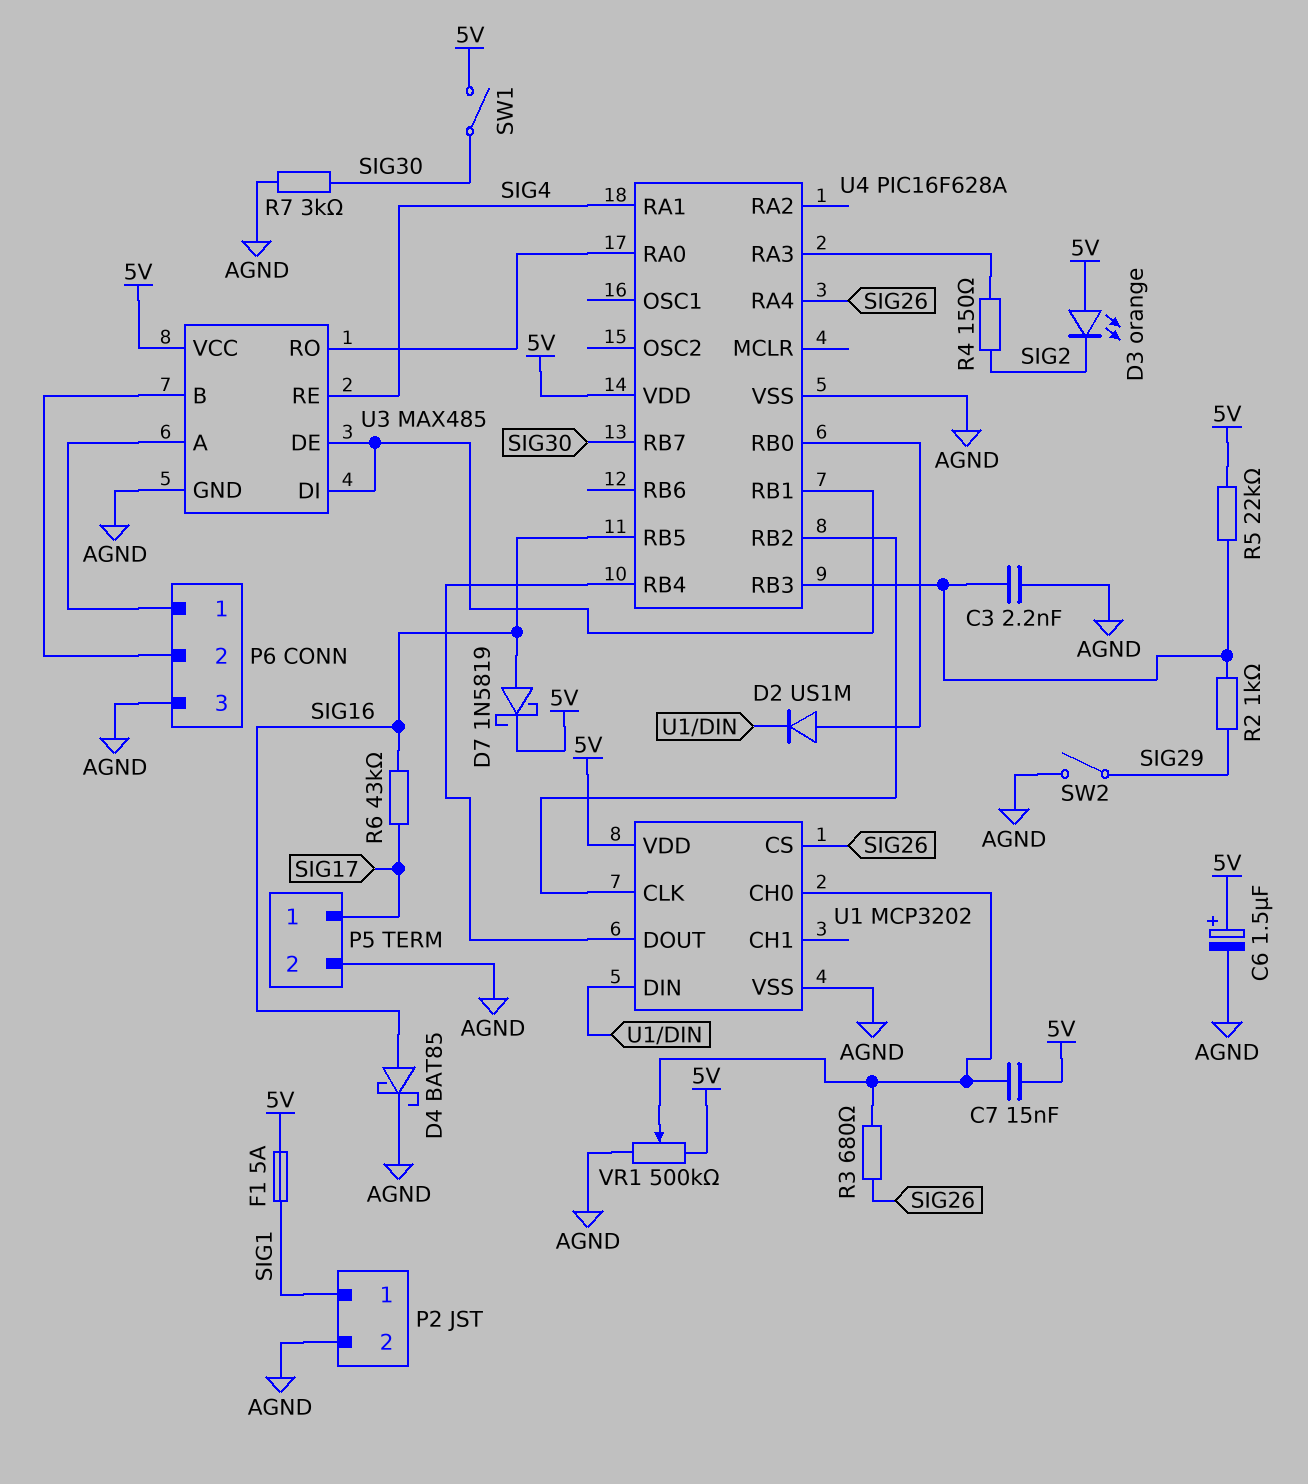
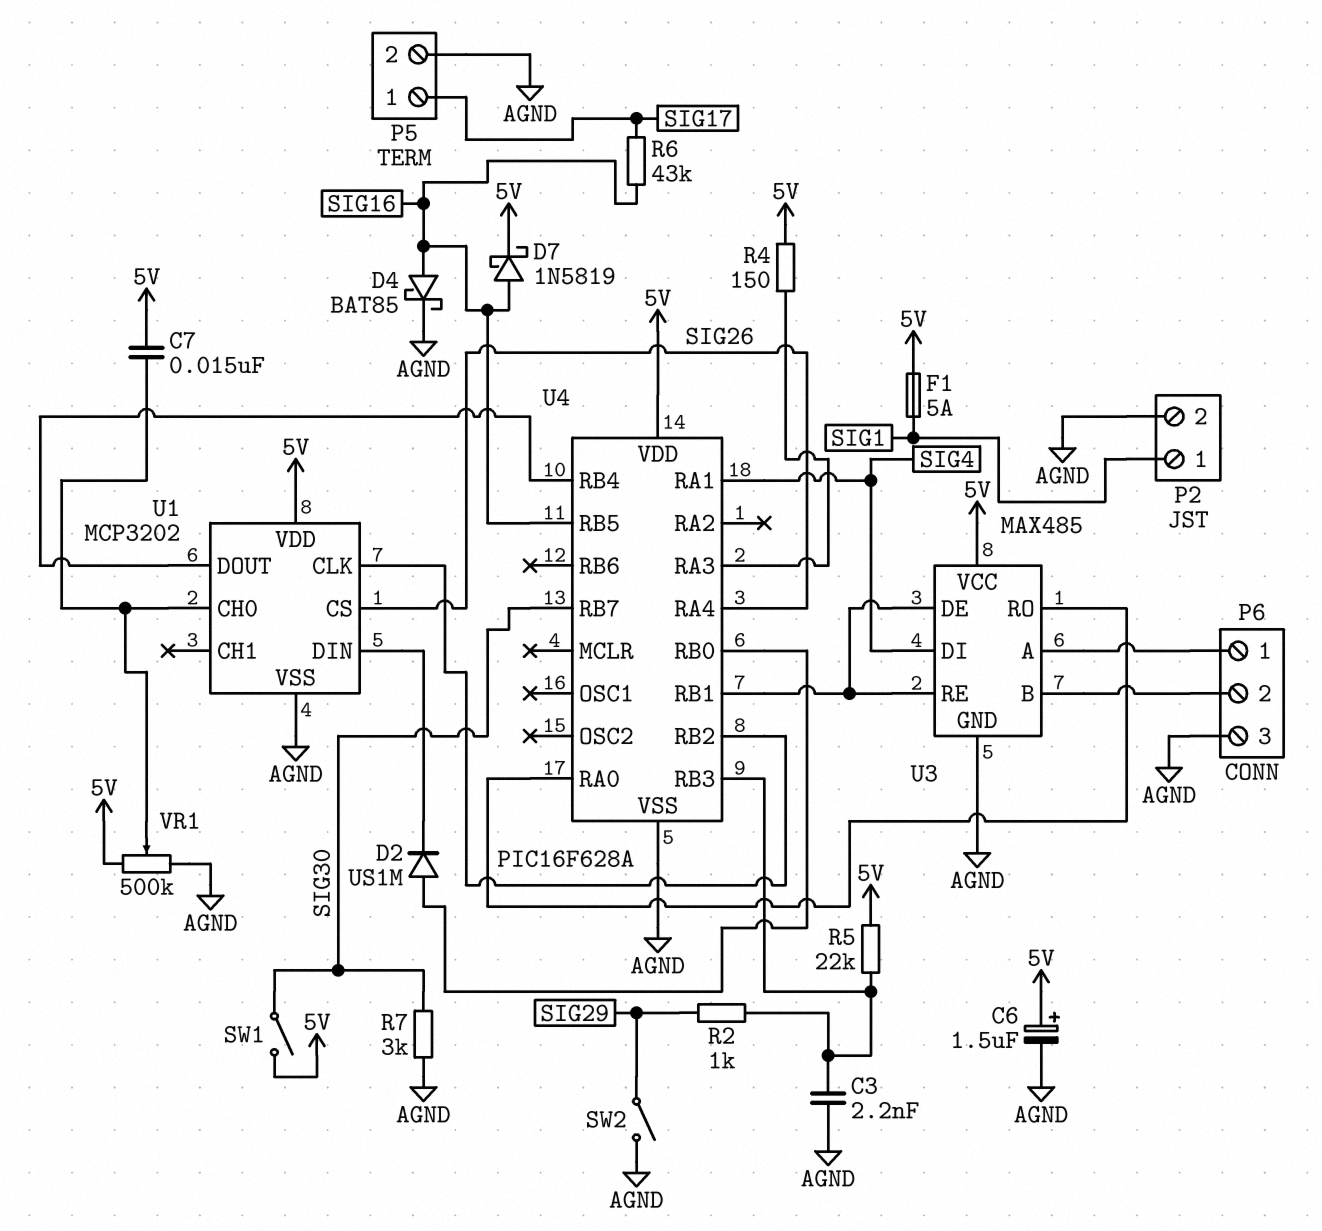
D3: LED orange (A 5V, K SIG2) -> none
R3: 680 (SIG26, U1/CH0) -> none
R4: 150 (SIG2, U4/RA3) -> 150 (5V, U4/RA3)
U3 pin DI: U3/DE -> SIG4
U3 pin RE: SIG4 -> U3/DE

